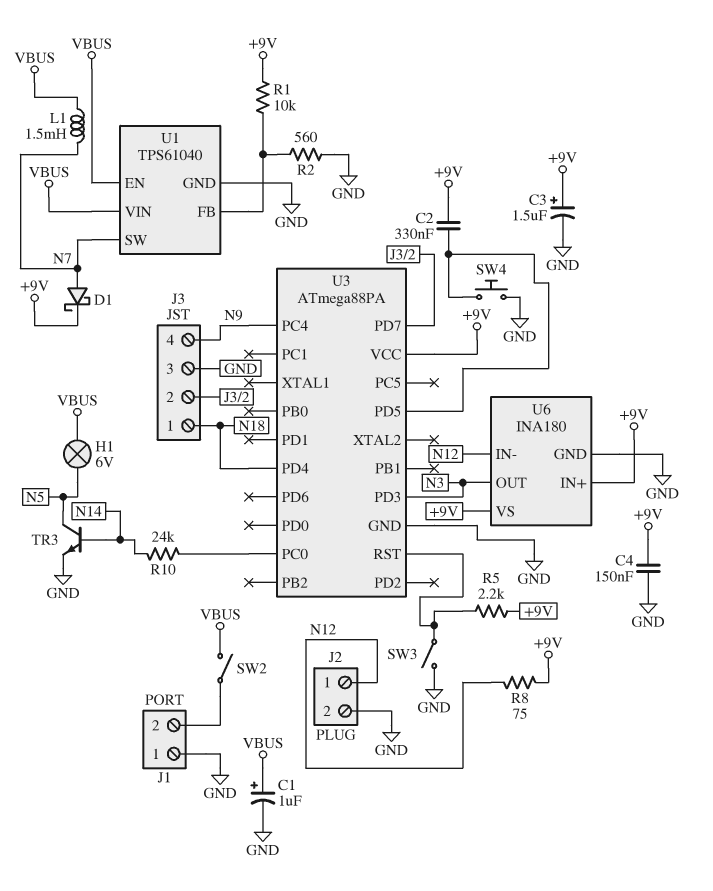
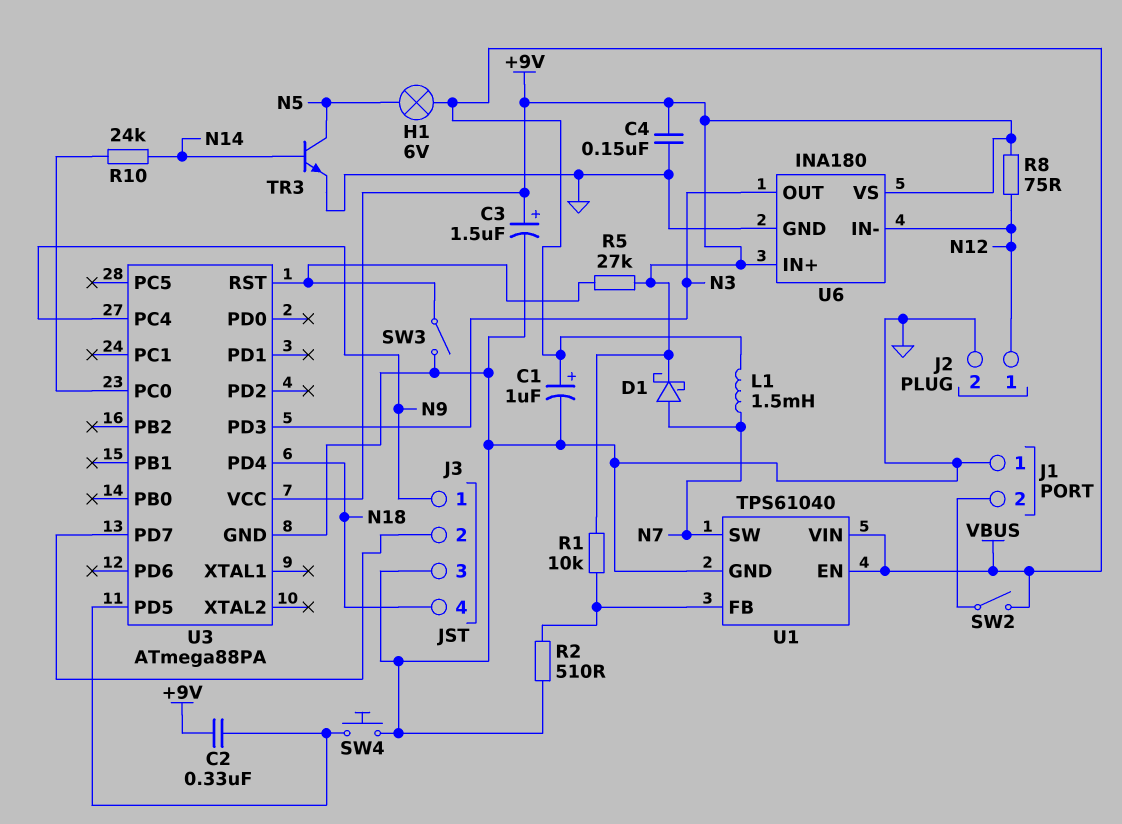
J3 pin 1: N18 -> N9
J3 pin 4: N9 -> N18
R2: 560 (GND, U1/FB) -> 510 (GND, U1/FB)
R5: 2.2k (+9V, U3/RST) -> 27k (+9V, U3/RST)

